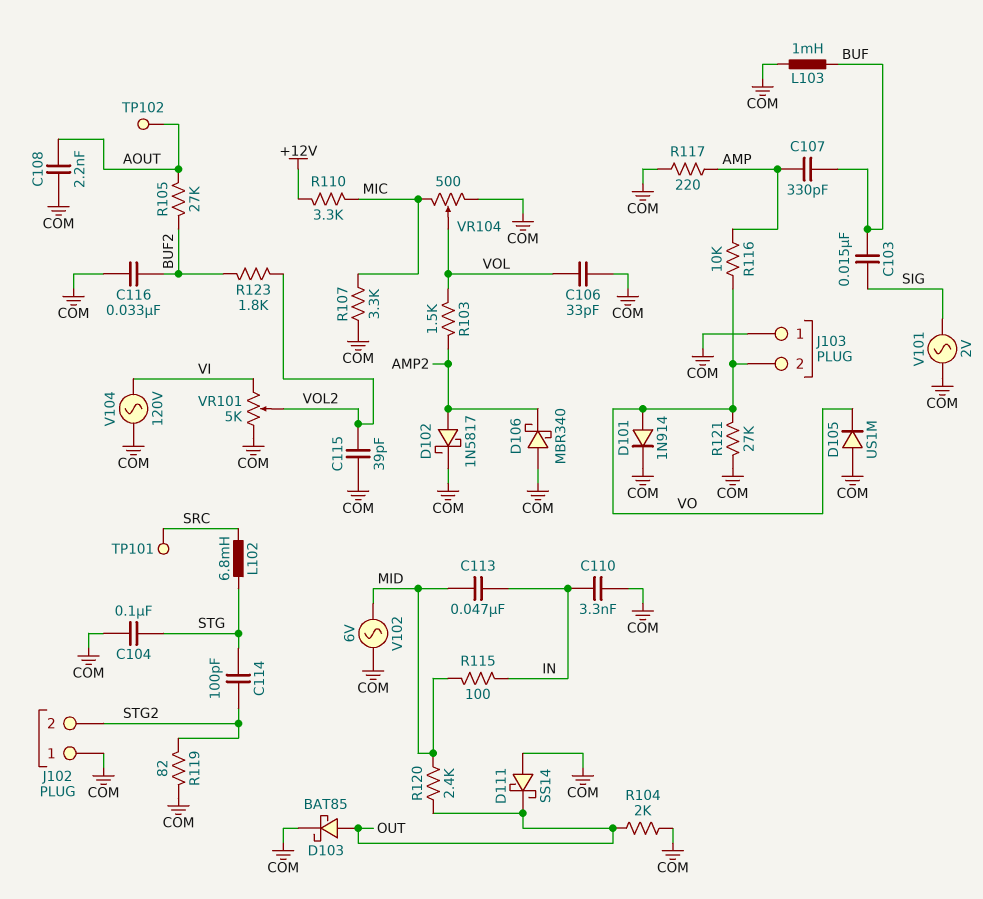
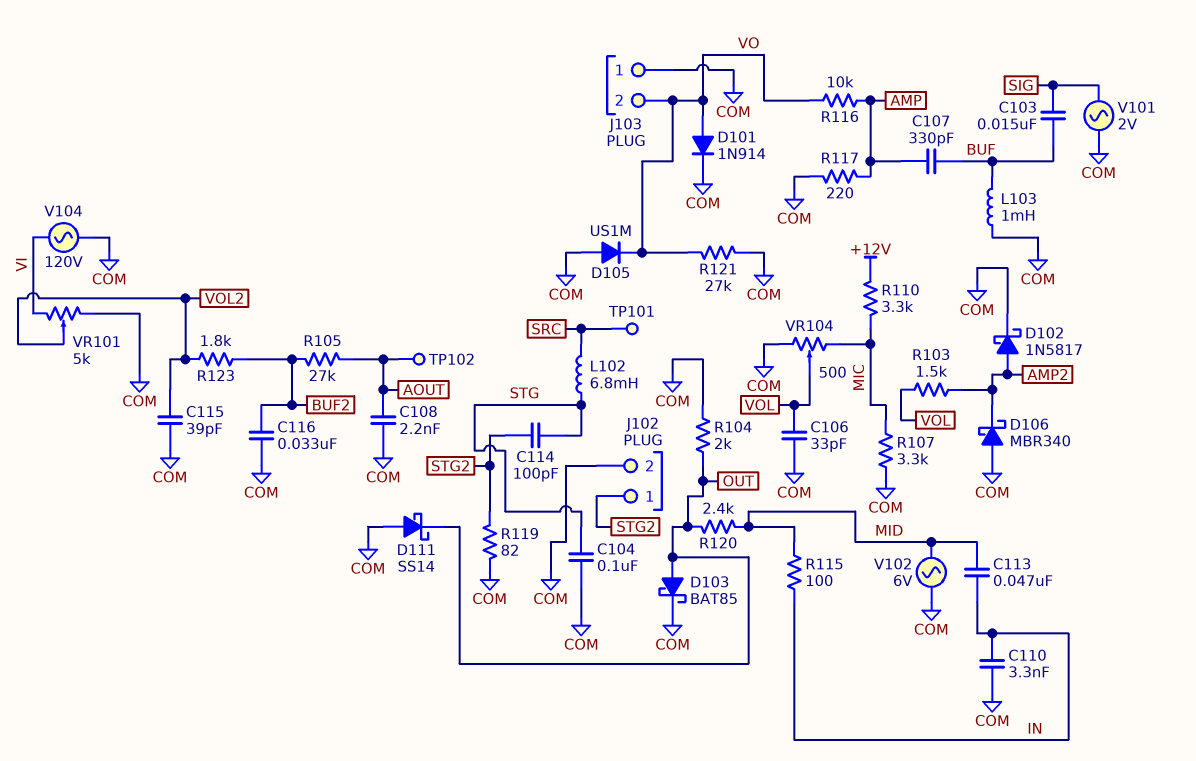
J102 pin 1: COM -> STG2
J102 pin 2: STG2 -> COM

